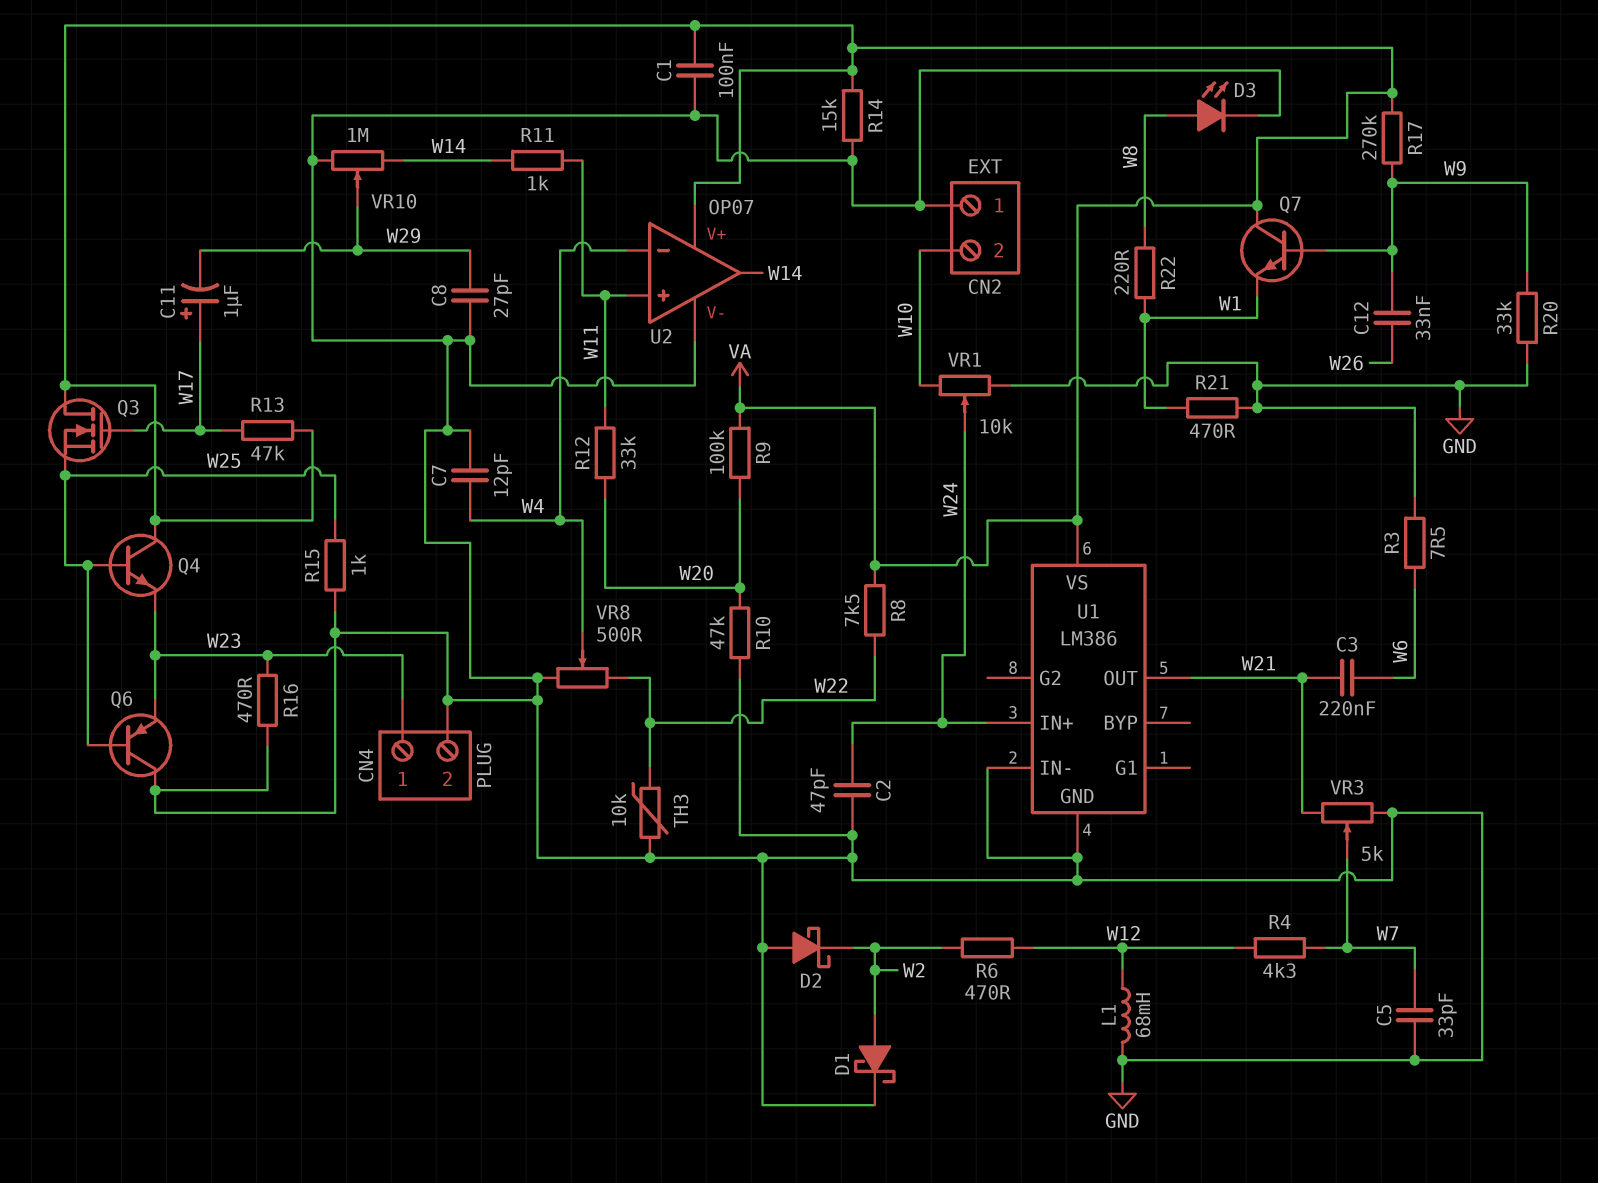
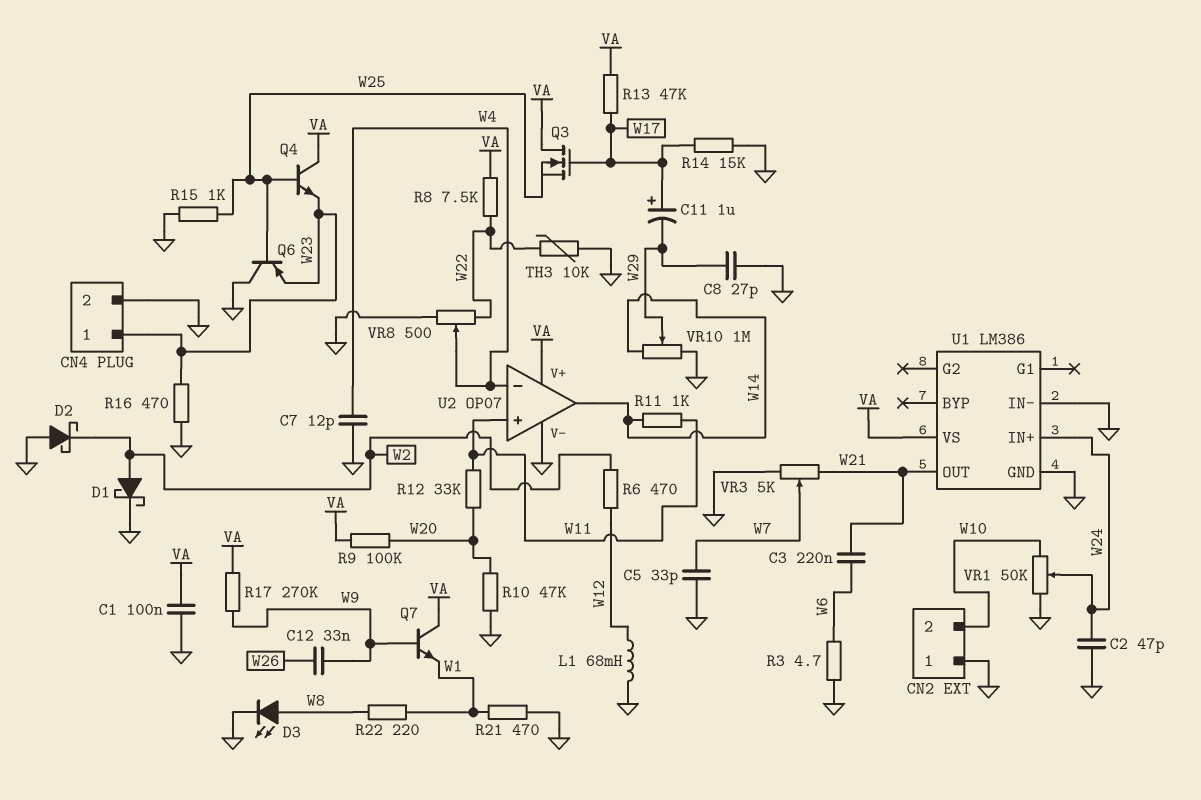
R3: 7.5 (GND, W6) -> 4.7 (GND, W6)
R4: 4.3k (W7, W12) -> none
R14: 15k (GND, VA) -> 15k (GND, W17)
R20: 33k (GND, W9) -> none
VR1: 10k (GND, W10, wiper W24) -> 50k (GND, W10, wiper W24)

